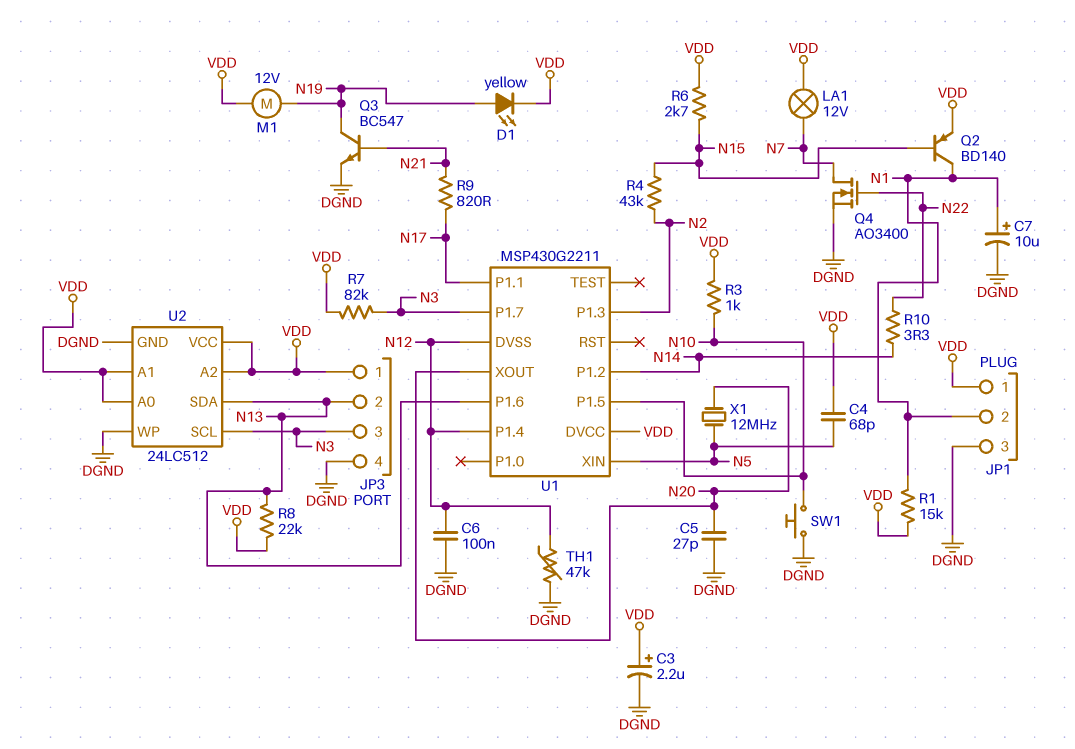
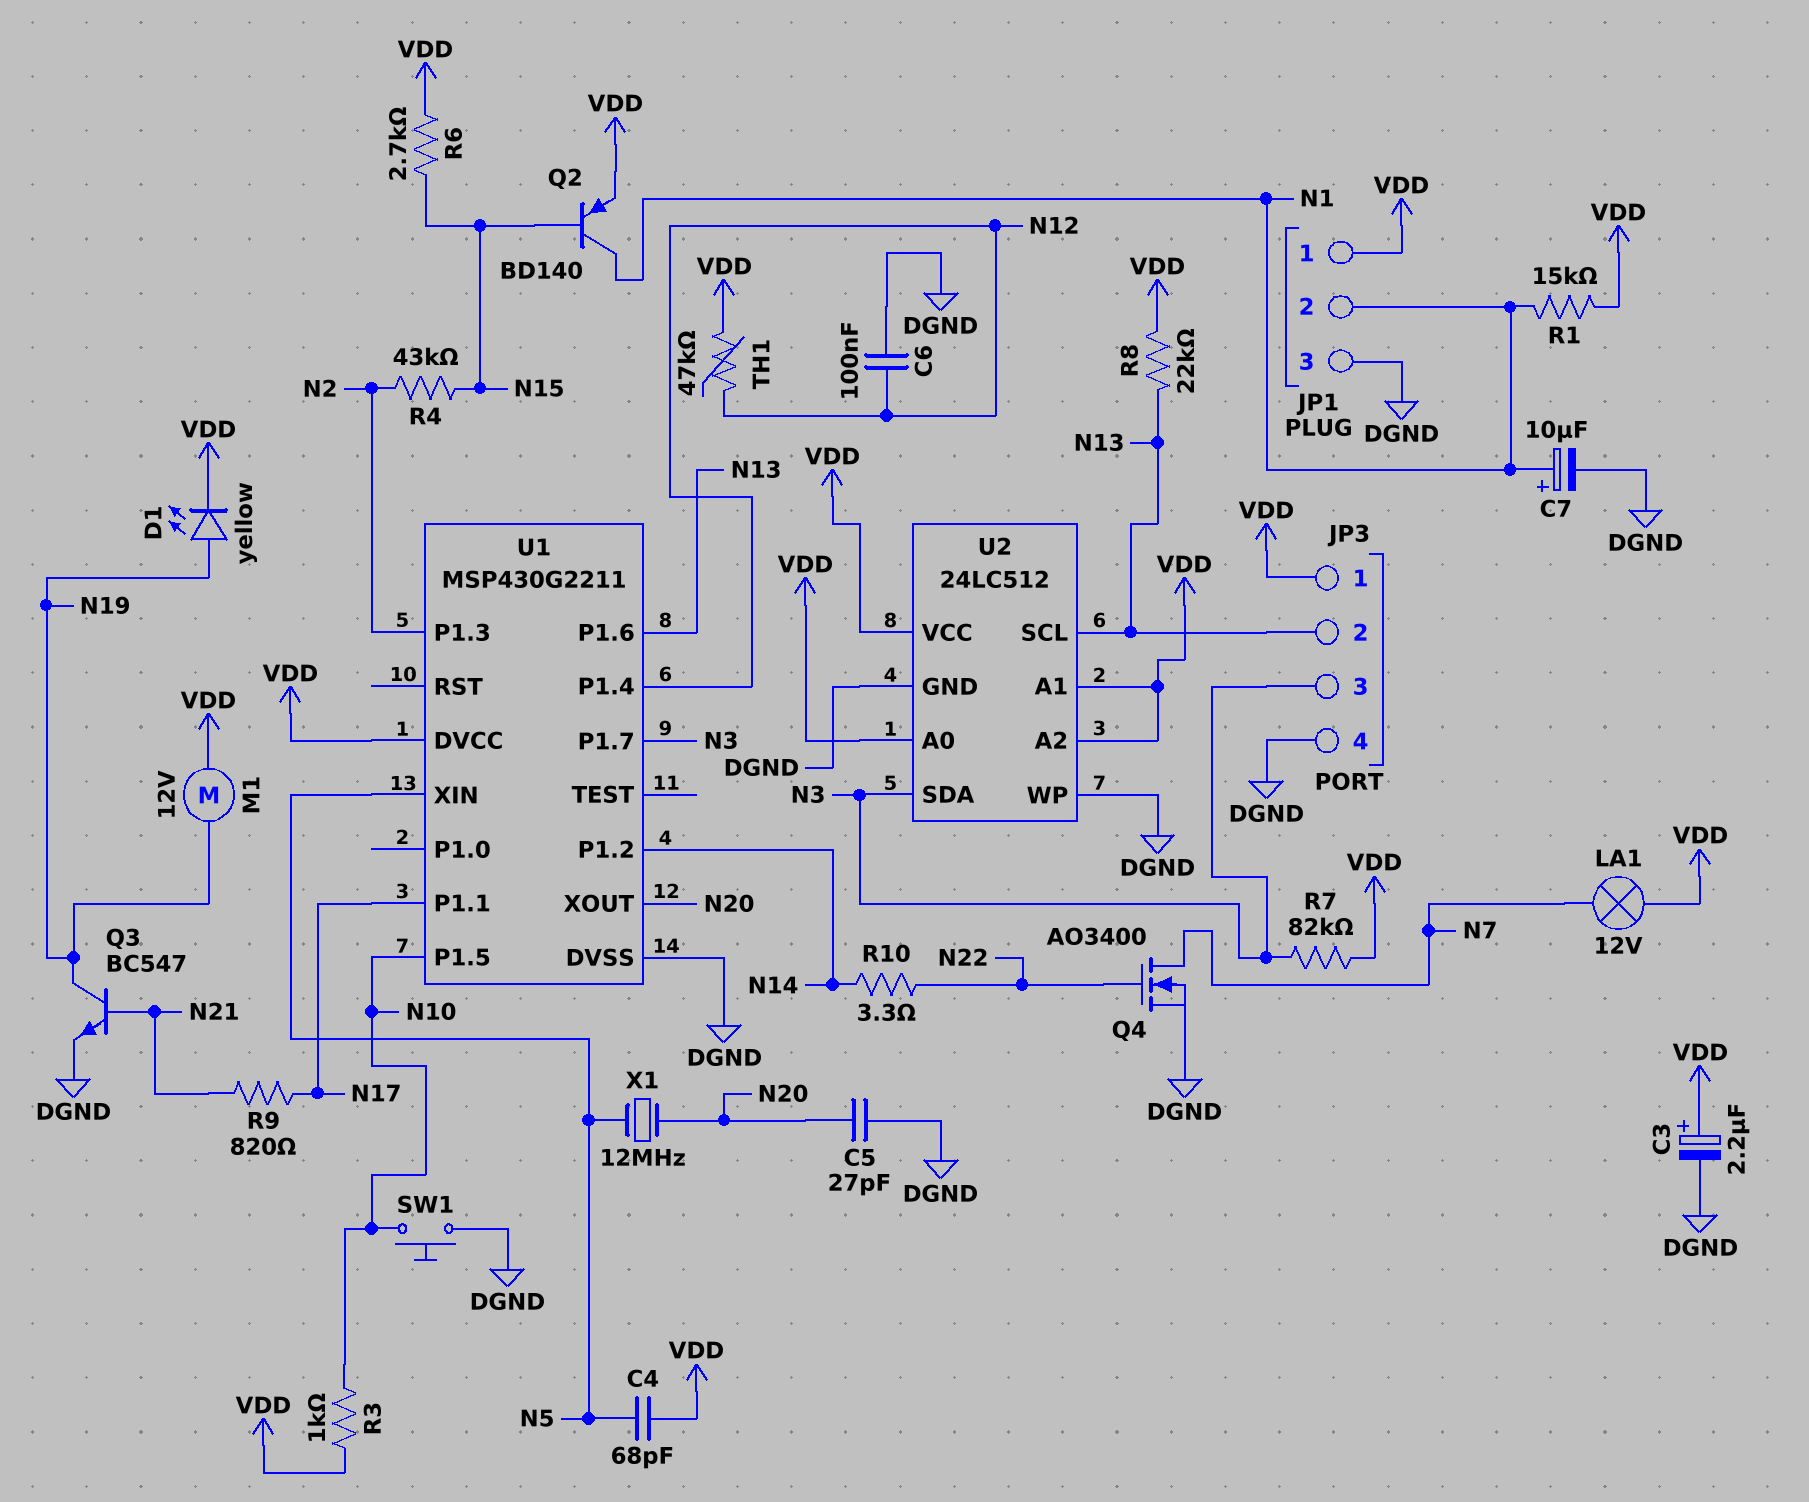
TH1: 47k (DGND, N12) -> 47k (N12, VDD)
U1 pin DVSS: N12 -> DGND
U2 pin SCL: N3 -> N13
U2 pin SDA: N13 -> N3

